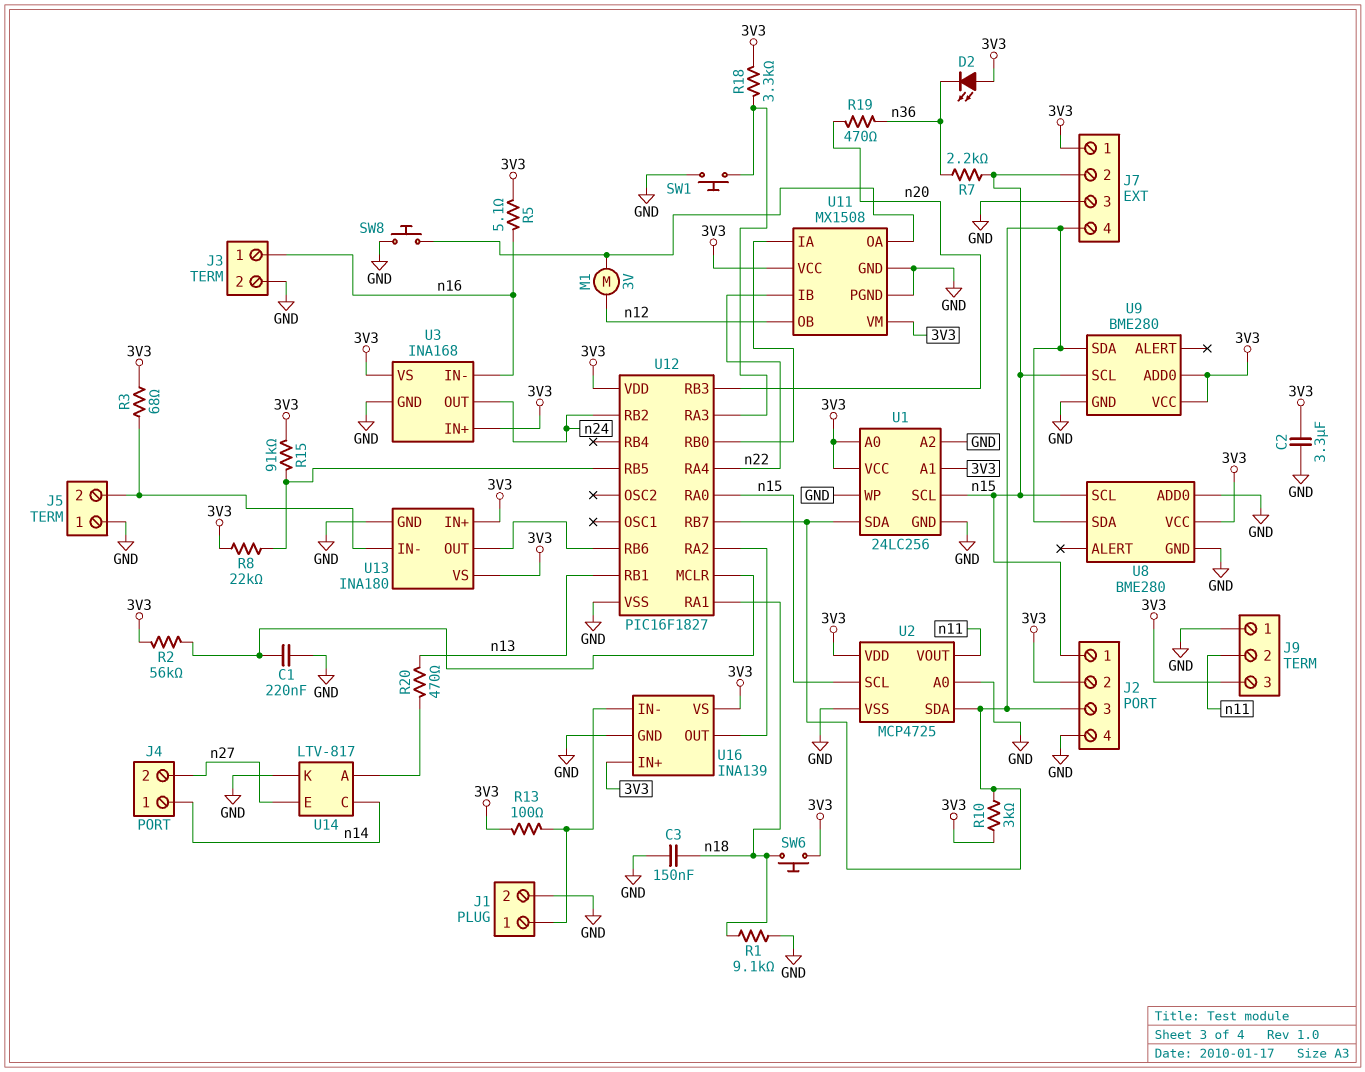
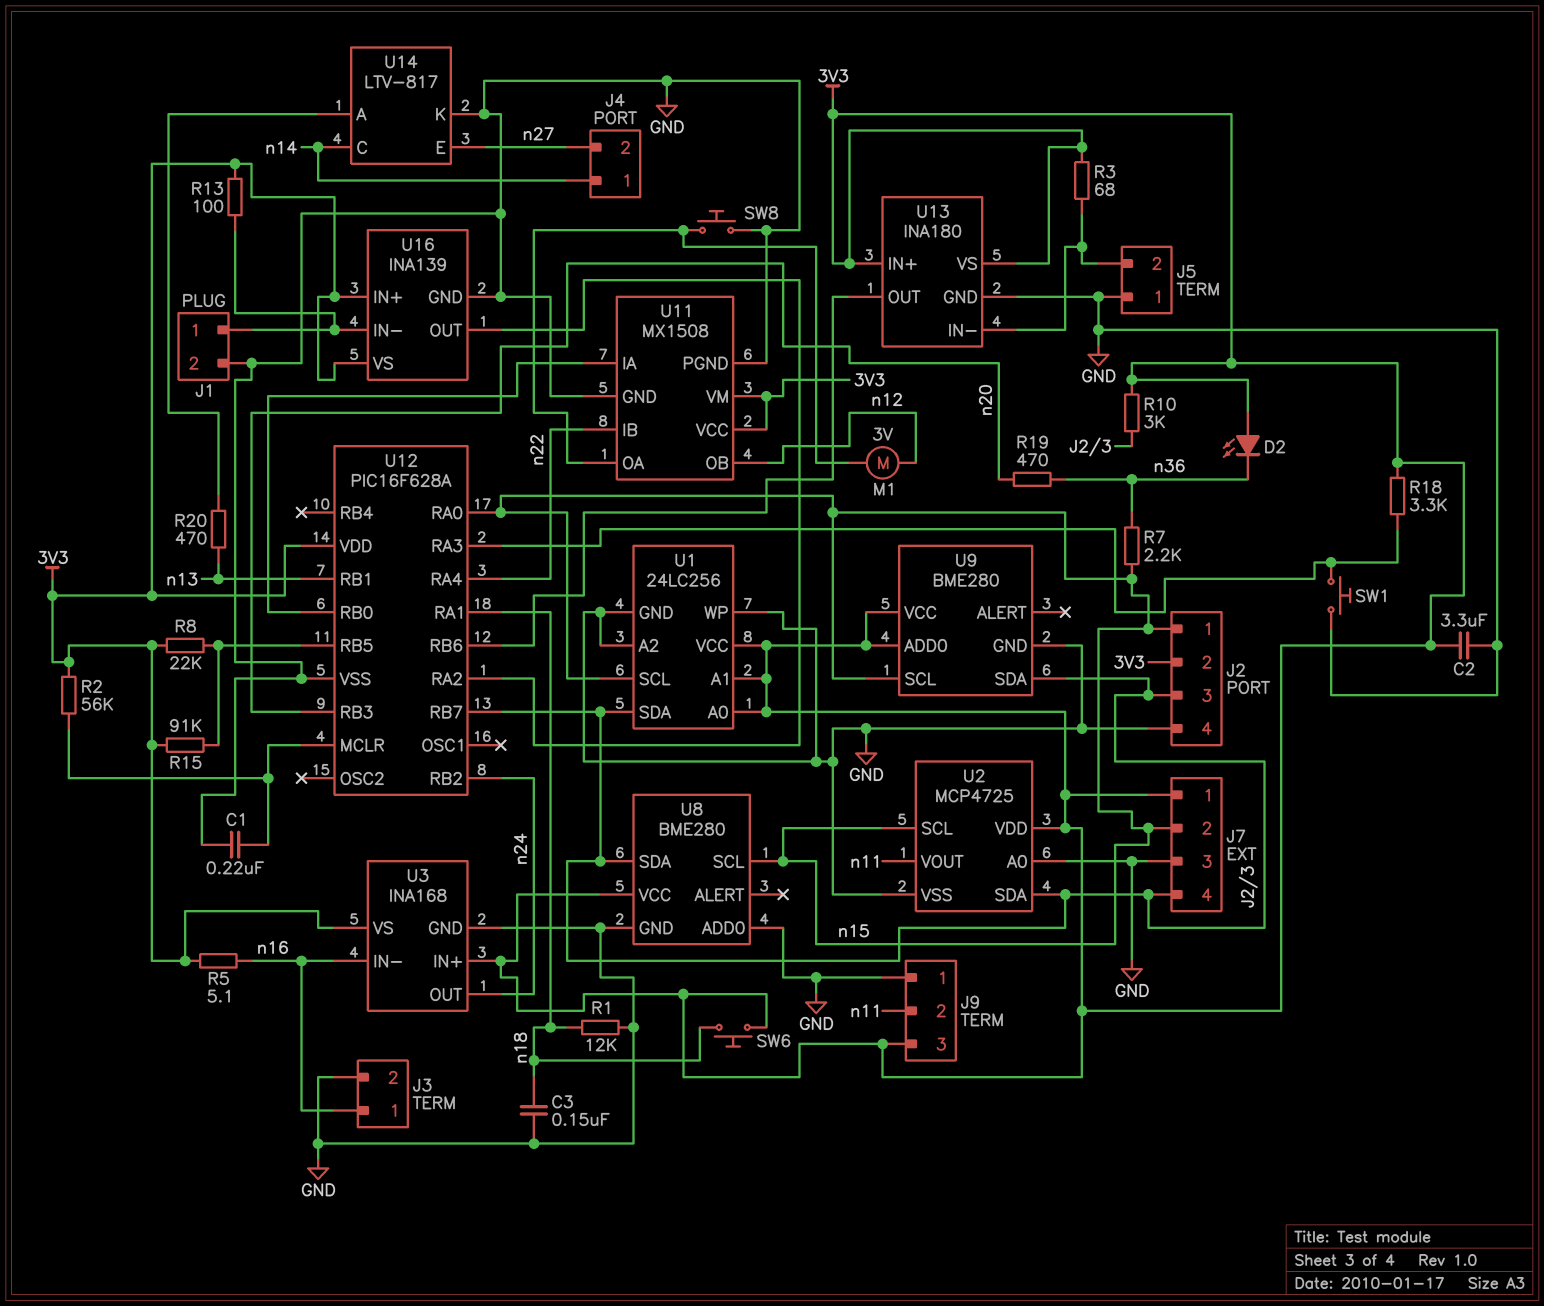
R1: 9.1k (GND, n18) -> 12k (GND, n18)
U12: PIC16F1827 -> PIC16F628A

